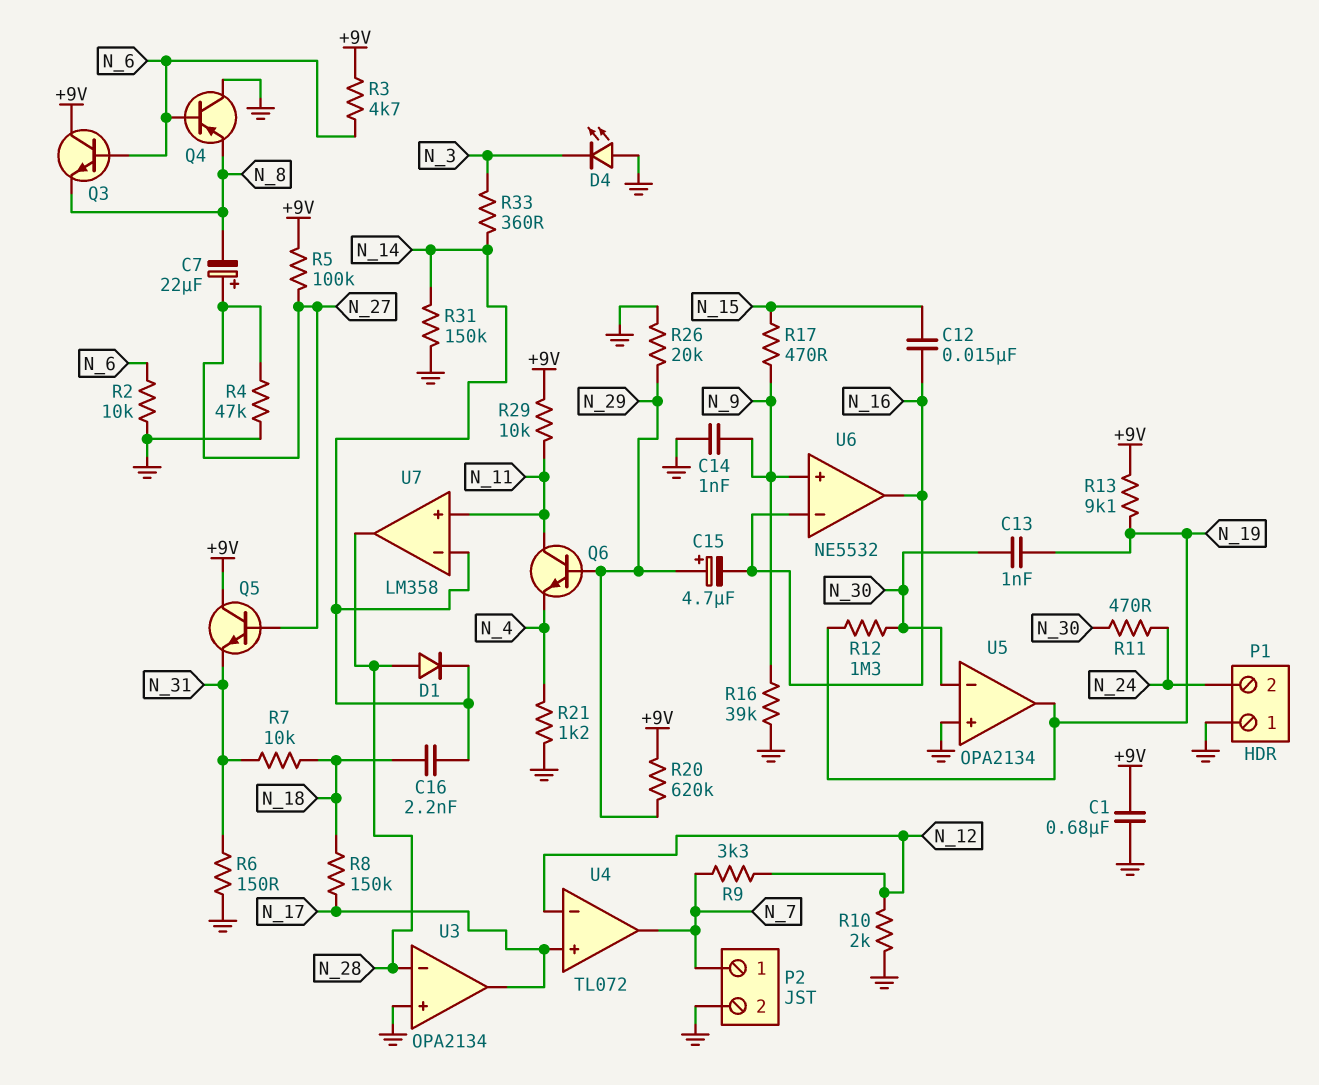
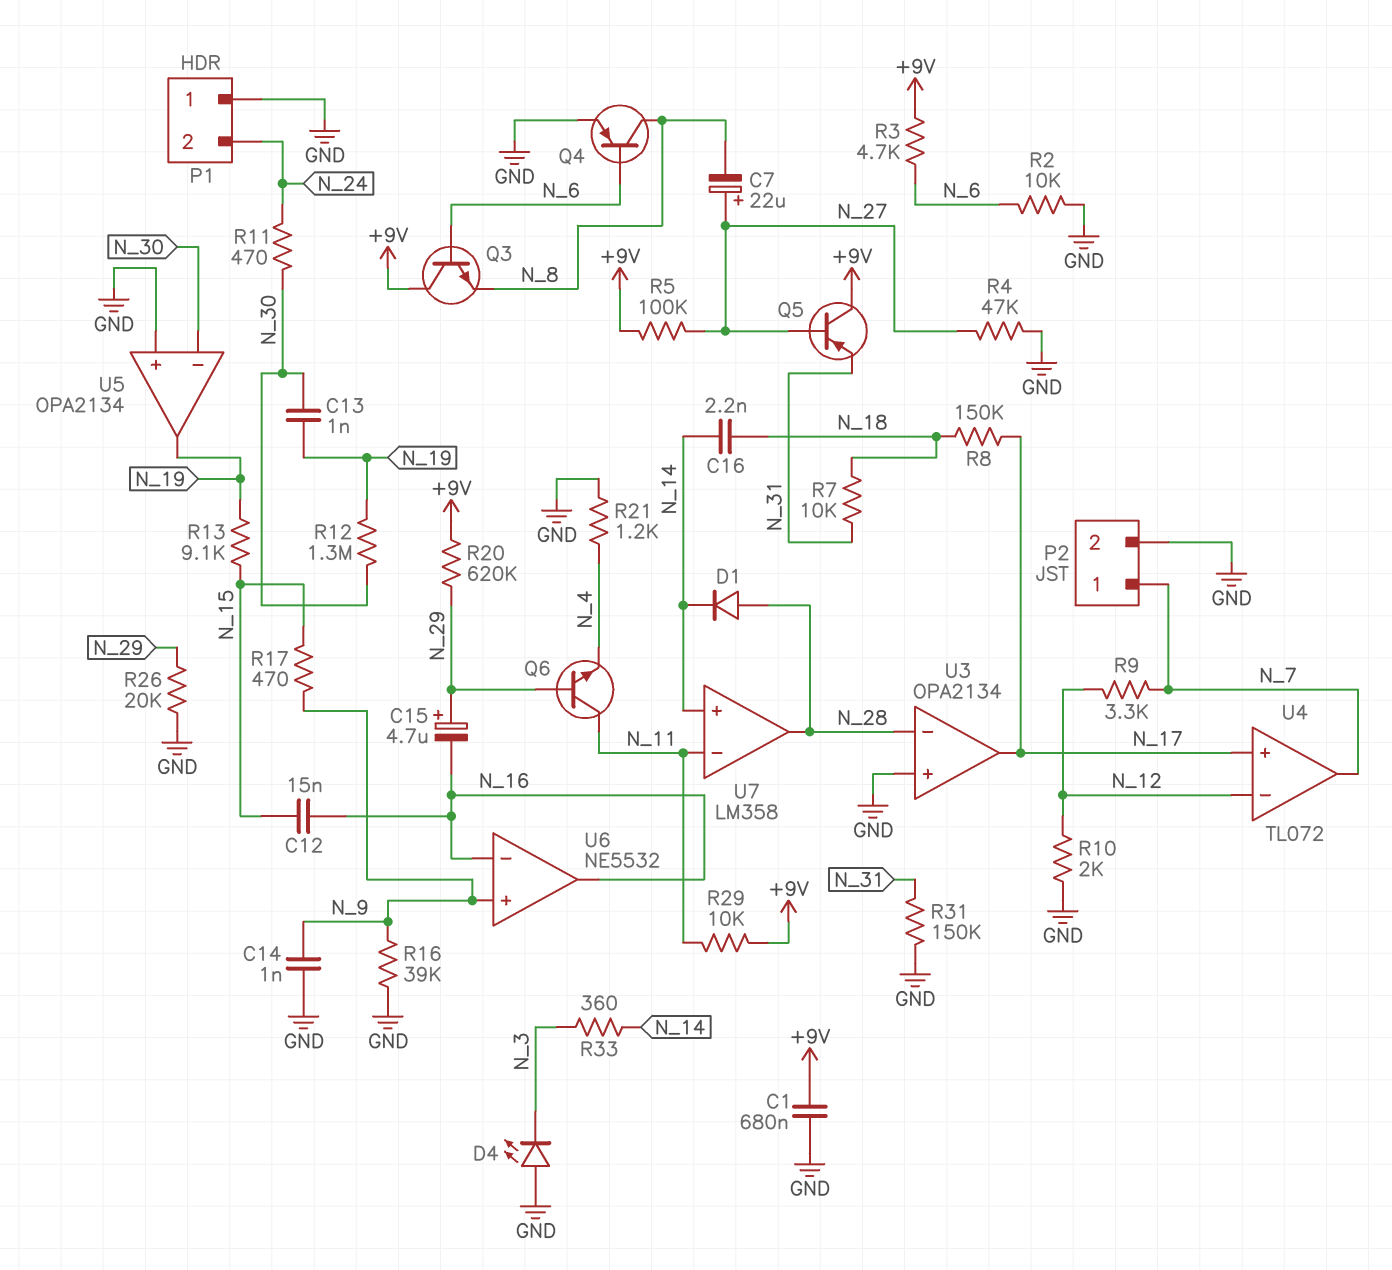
Q4: PNP (B N_6, C GND, E N_8) -> PNP (B N_6, C N_8, E GND)
Q5: NPN (B N_27, C +9V, E N_31) -> PNP (B N_27, C +9V, E N_31)
R6: 150 (GND, N_31) -> none
R13: 9.1k (+9V, N_19) -> 9.1k (N_15, N_19)
R31: 150k (GND, N_14) -> 150k (GND, N_31)
U7 pin in+: N_11 -> N_14
U7 pin in-: N_14 -> N_11

